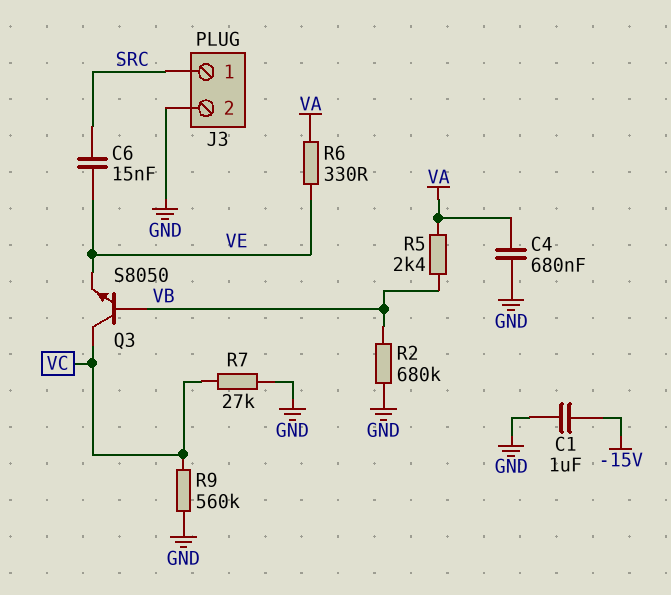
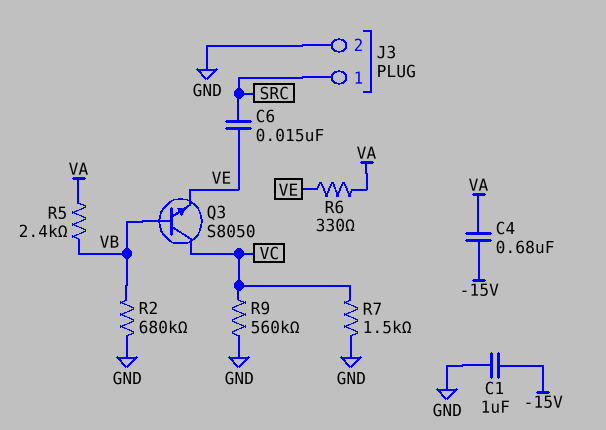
C4: 680nF (GND, VA) -> 680nF (-15V, VA)
R7: 27k (GND, VC) -> 1.5k (GND, VC)

